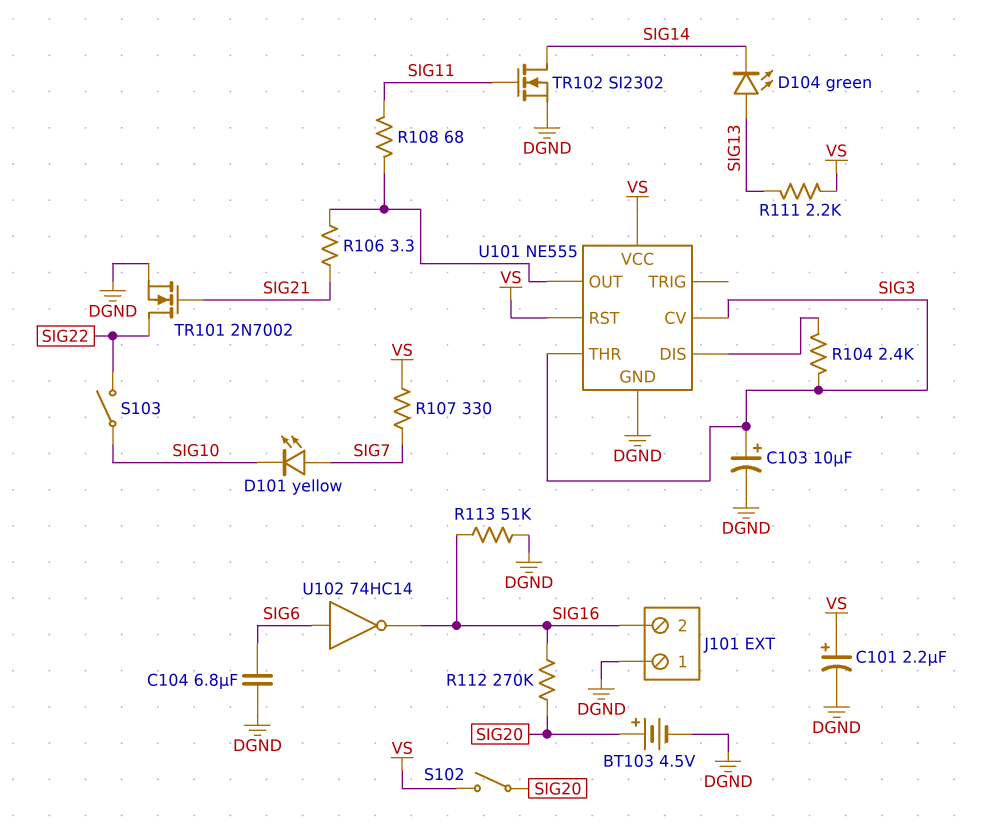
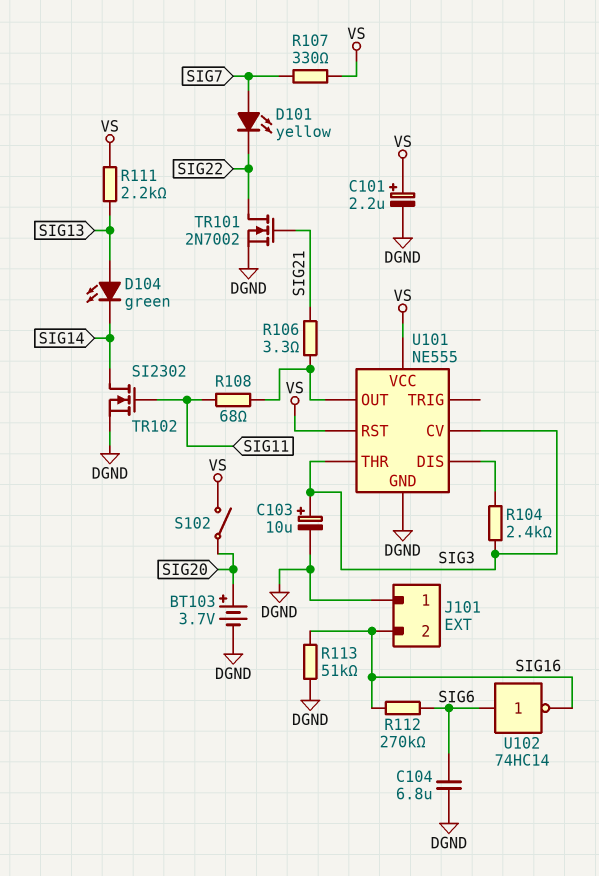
BT103: 4.5V (plus SIG20, minus DGND) -> 3.7V (plus SIG20, minus DGND)
D101: LED yellow (A SIG7, K SIG10) -> LED yellow (A SIG7, K SIG22)
R112: 270k (SIG16, SIG20) -> 270k (SIG6, SIG16)
S103: switch (SIG10, SIG22) -> none

